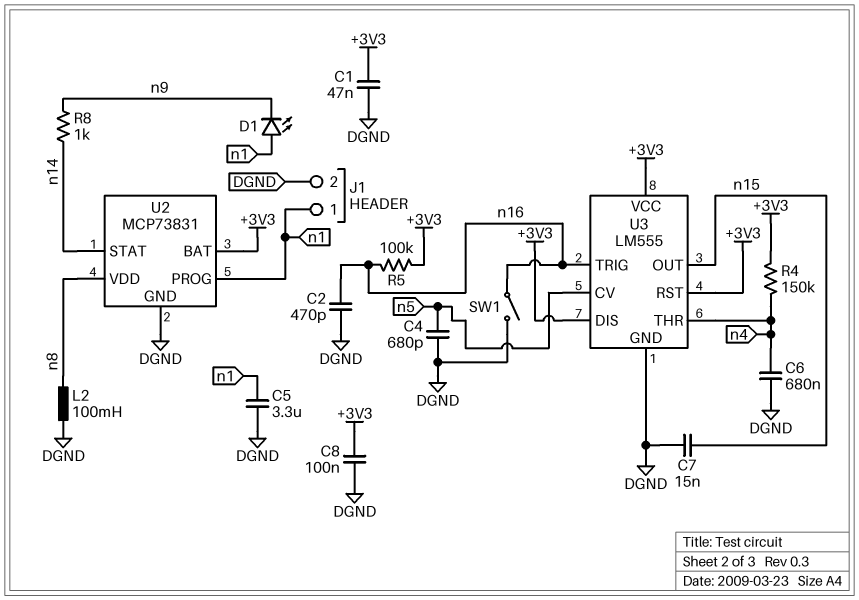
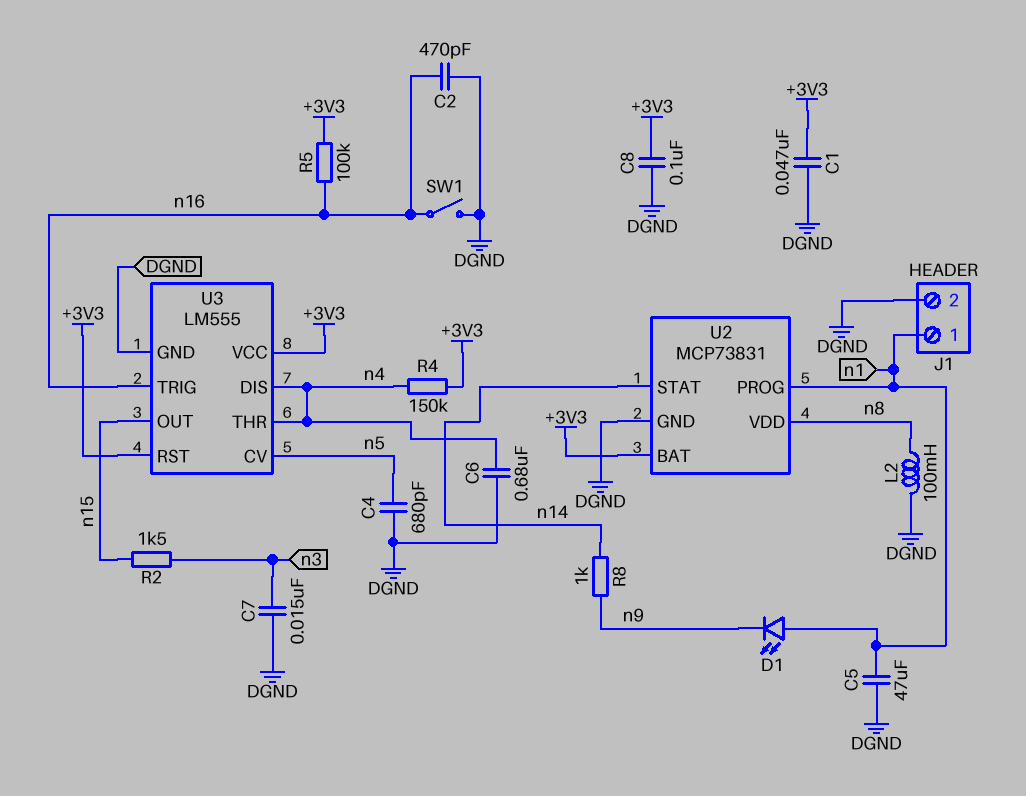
C5: 3.3uF (DGND, n1) -> 47uF (DGND, n1)
C7: 15nF (DGND, n15) -> 15nF (DGND, n3)
R2: none -> 1.5k (n3, n15)
U3 pin DIS: +3V3 -> n4

